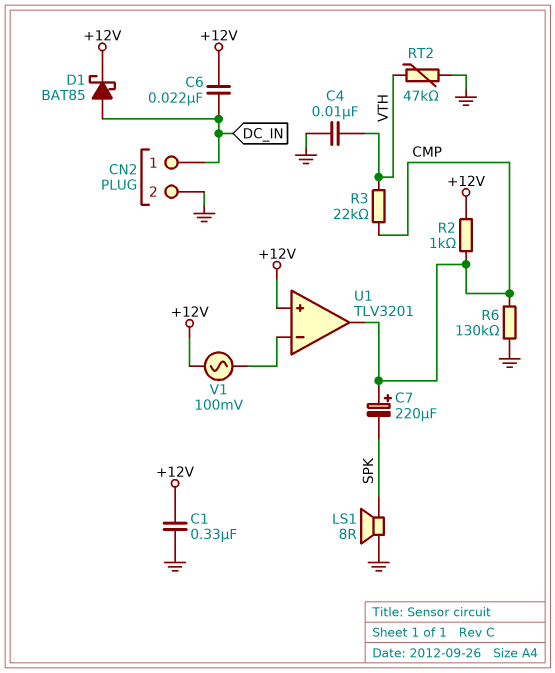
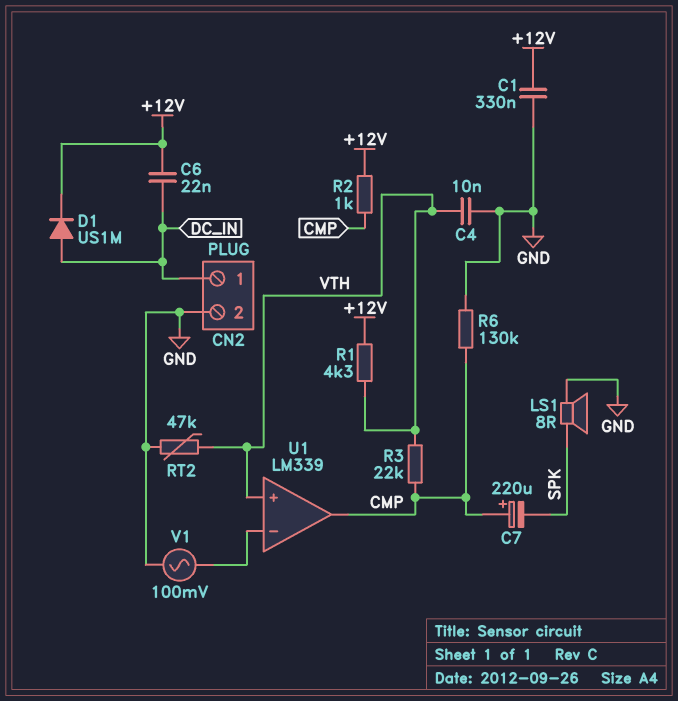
D1: schottky BAT85 (A DC_IN, K +12V) -> diode US1M (A DC_IN, K +12V)
R1: none -> 4.3k (+12V, VTH)
U1: TLV3201 -> LM339
U1 pin in+: +12V -> VTH
V1: AC 100mV (+12V, U1/in-) -> AC 100mV (GND, U1/in-)

